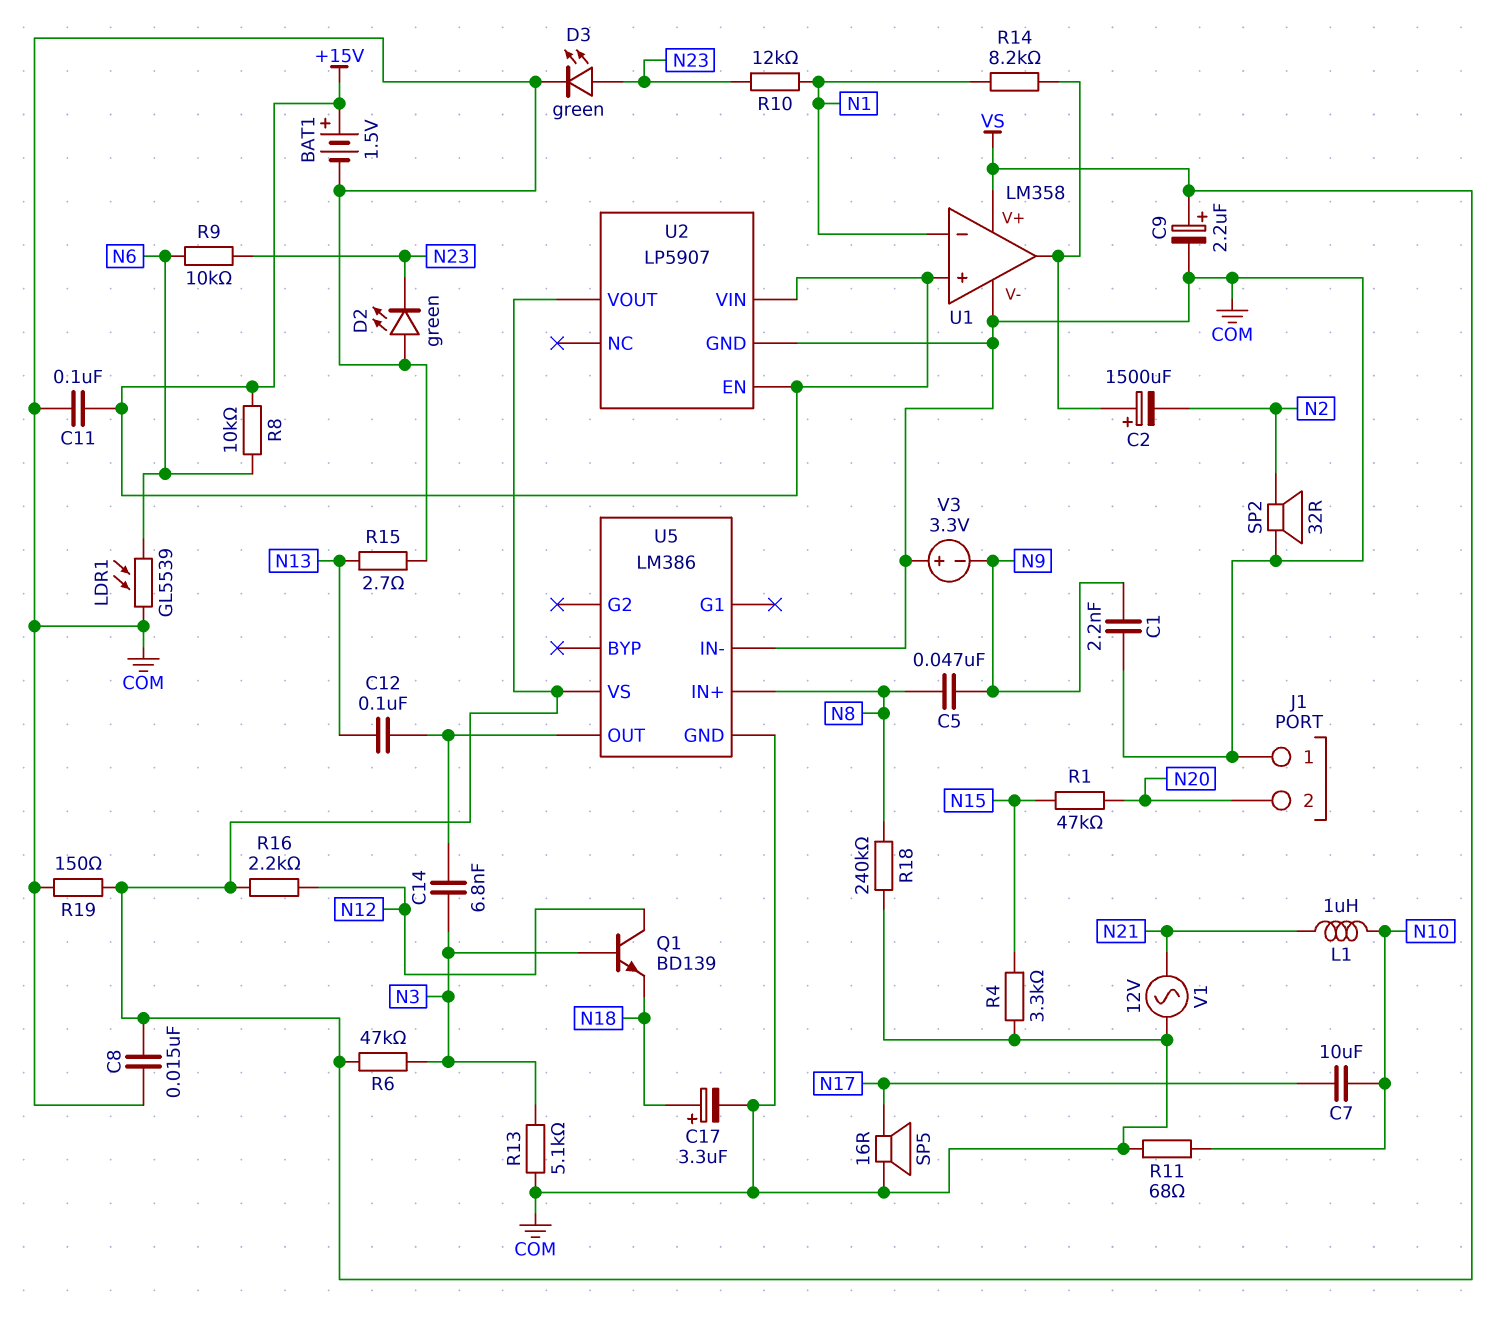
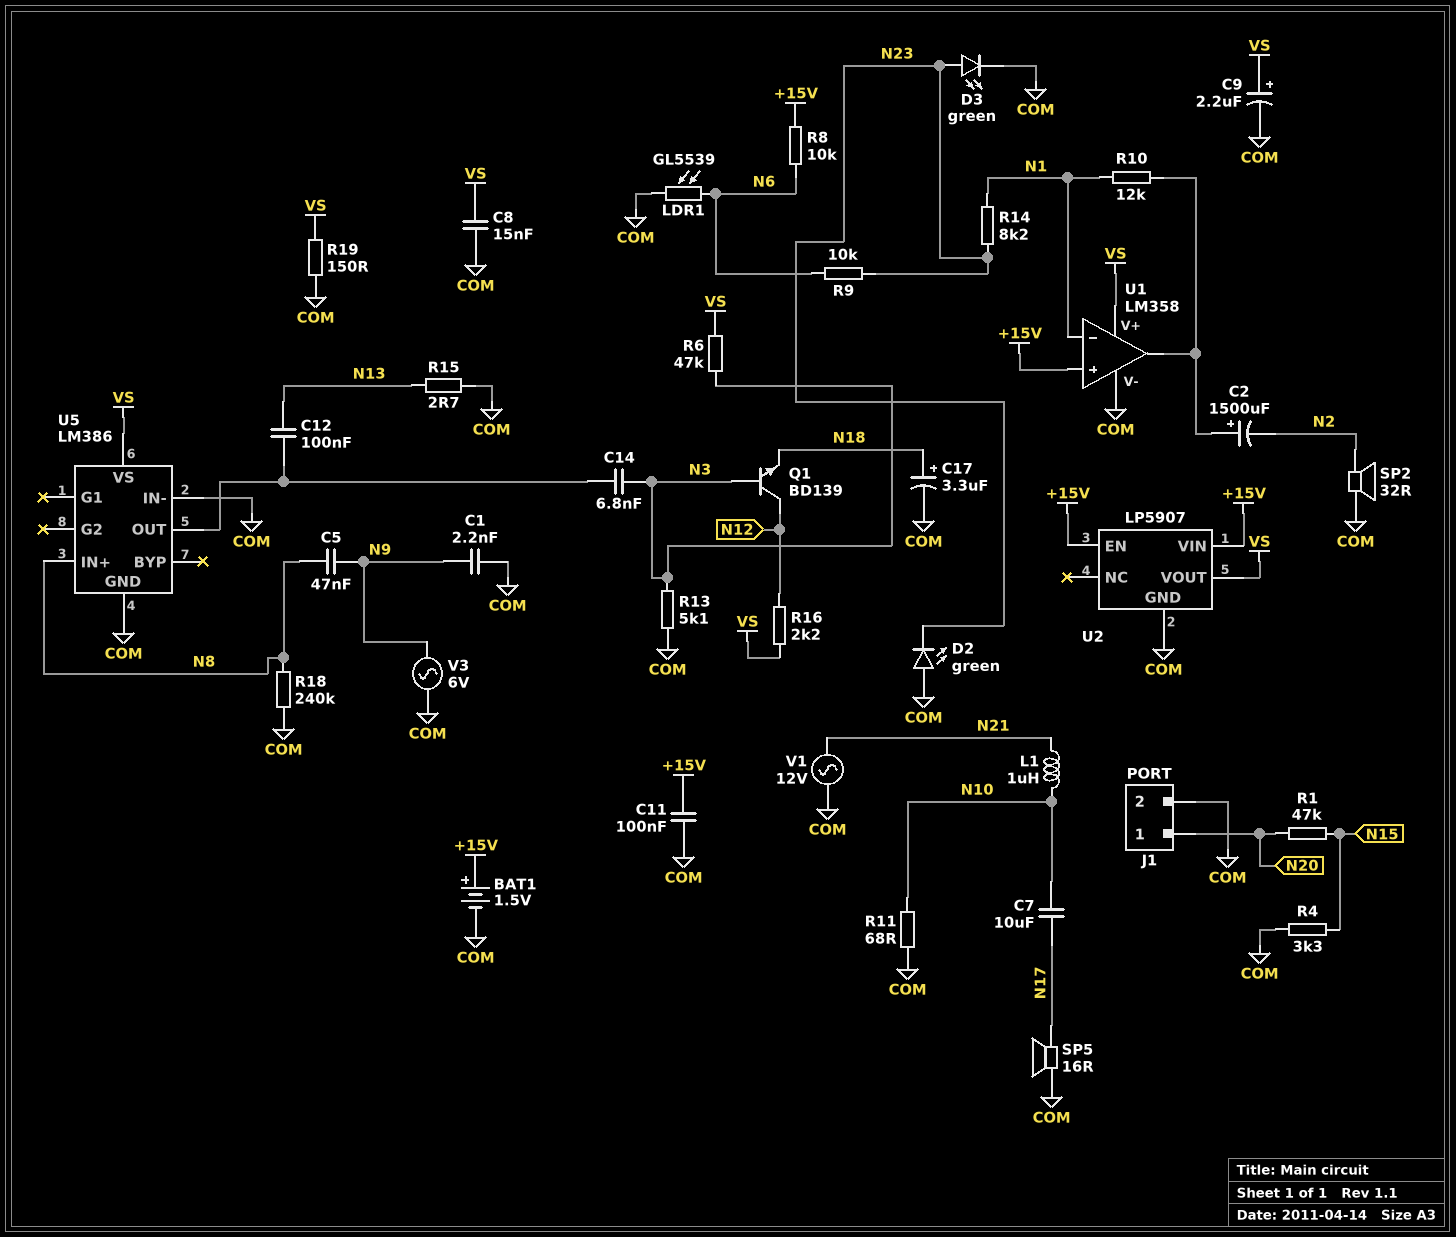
J1 pin 1: COM -> N20
J1 pin 2: N20 -> COM
R10: 12k (N1, N23) -> 12k (N1, U1/out)
R14: 8.2k (N1, U1/out) -> 8.2k (N1, N23)
V3: 3.3V (plus COM, minus N9) -> AC 6V (COM, N9)

